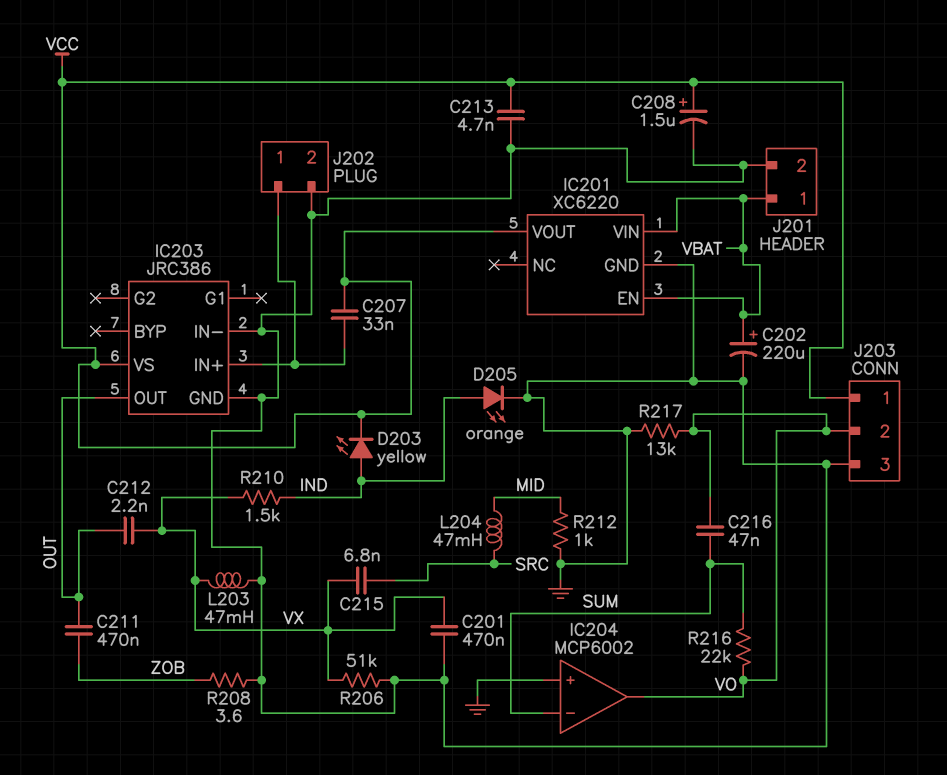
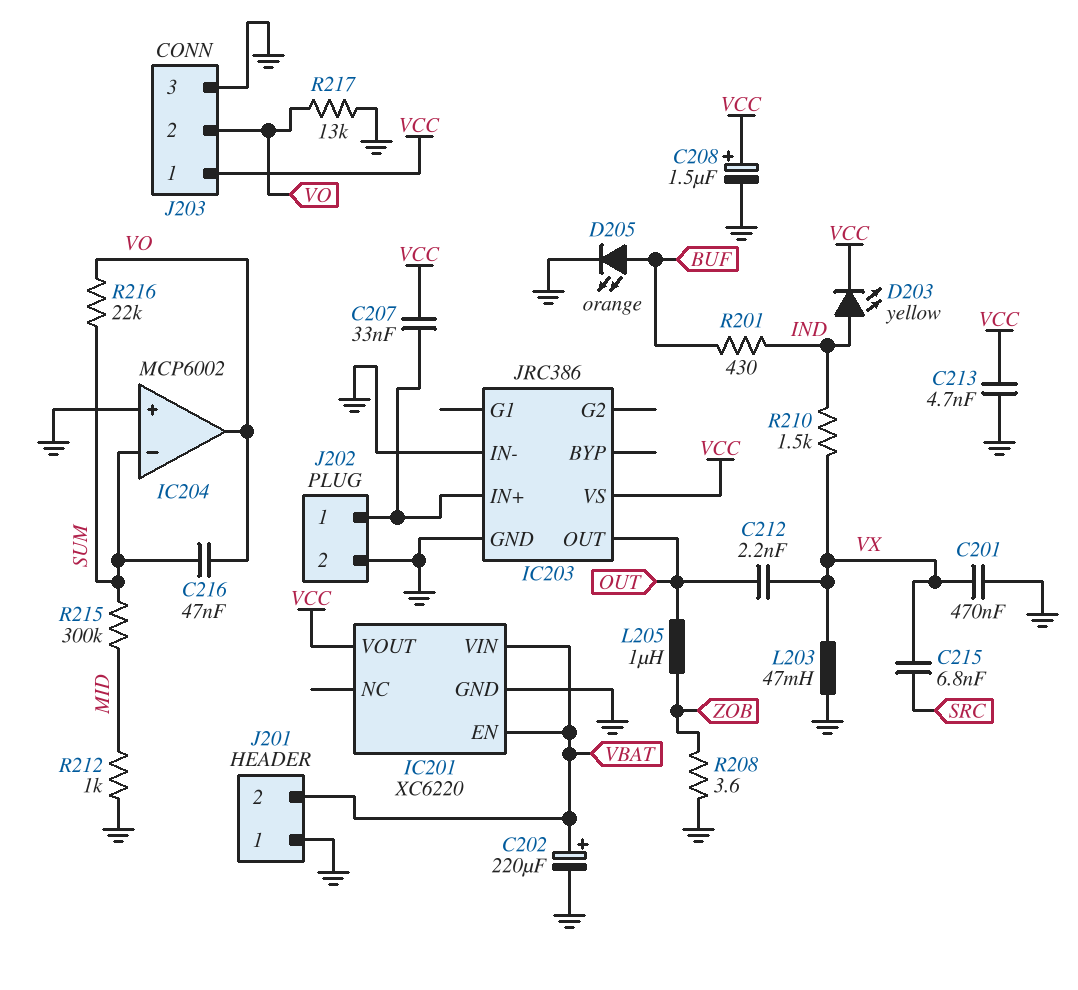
C211: 470nF (OUT, ZOB) -> none
D205: LED orange (A IND, K GND) -> LED orange (A BUF, K GND)
J201 pin 1: VBAT -> GND
J201 pin 2: GND -> VBAT
L204: 47mH (MID, SRC) -> none
L205: none -> 1uH (OUT, ZOB)
R201: none -> 430 (BUF, IND)
R206: 51k (GND, VX) -> none
R215: none -> 300k (MID, SUM)

